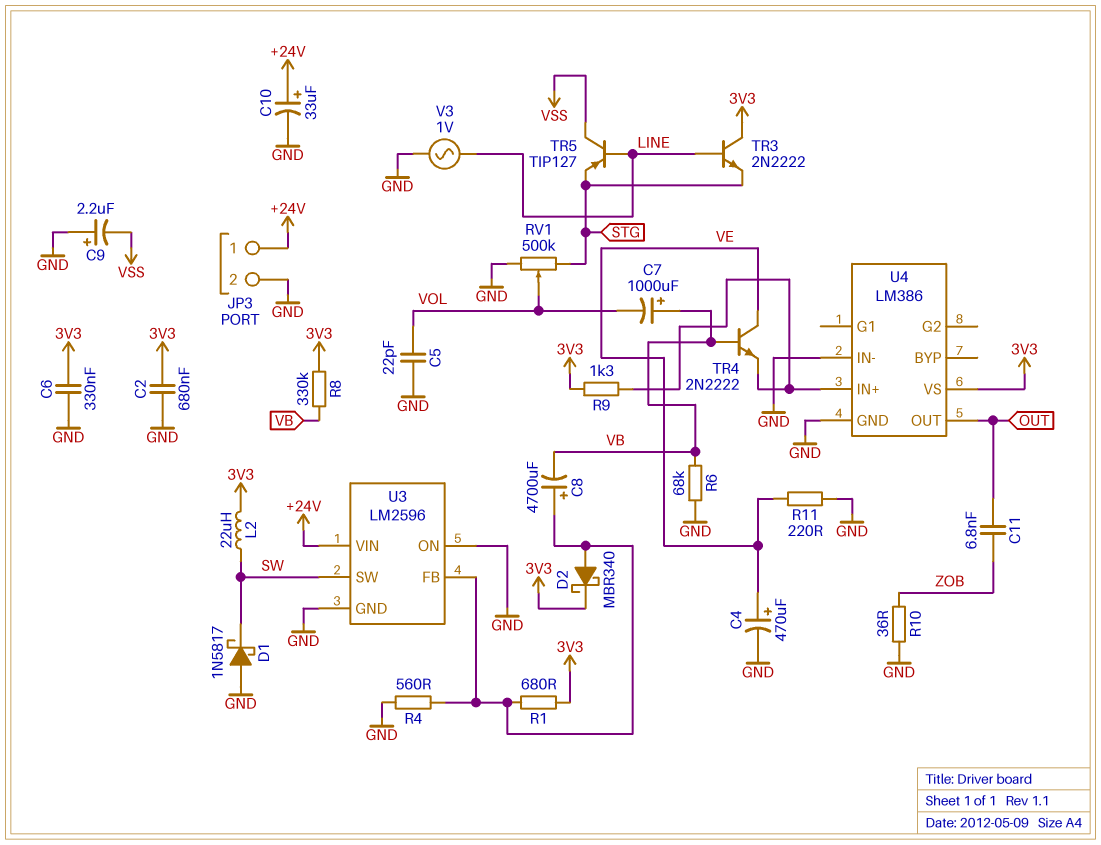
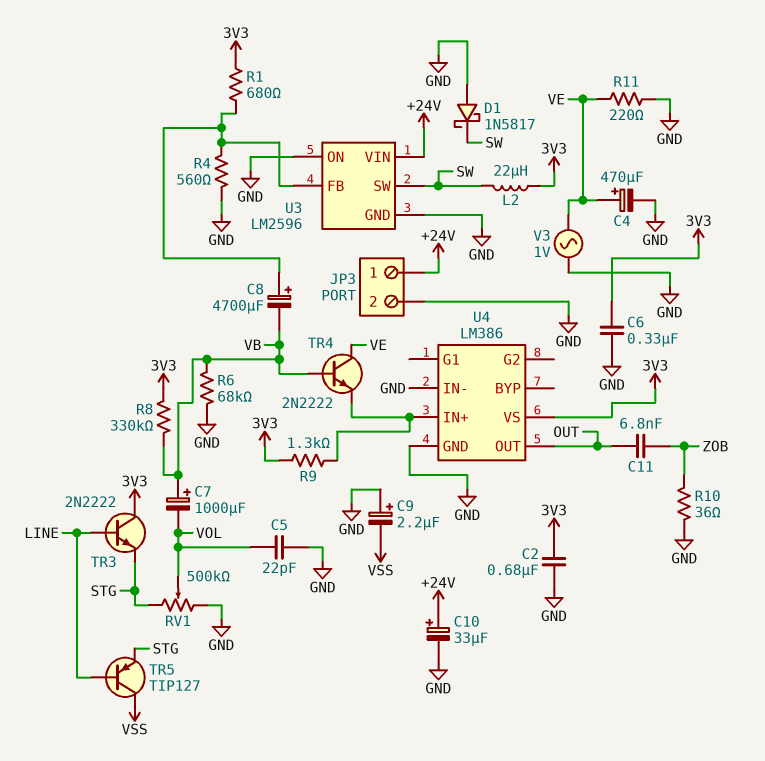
D2: schottky MBR340 (A U3/FB, K 3V3) -> none
V3: AC 1V (GND, LINE) -> AC 1V (GND, VE)

